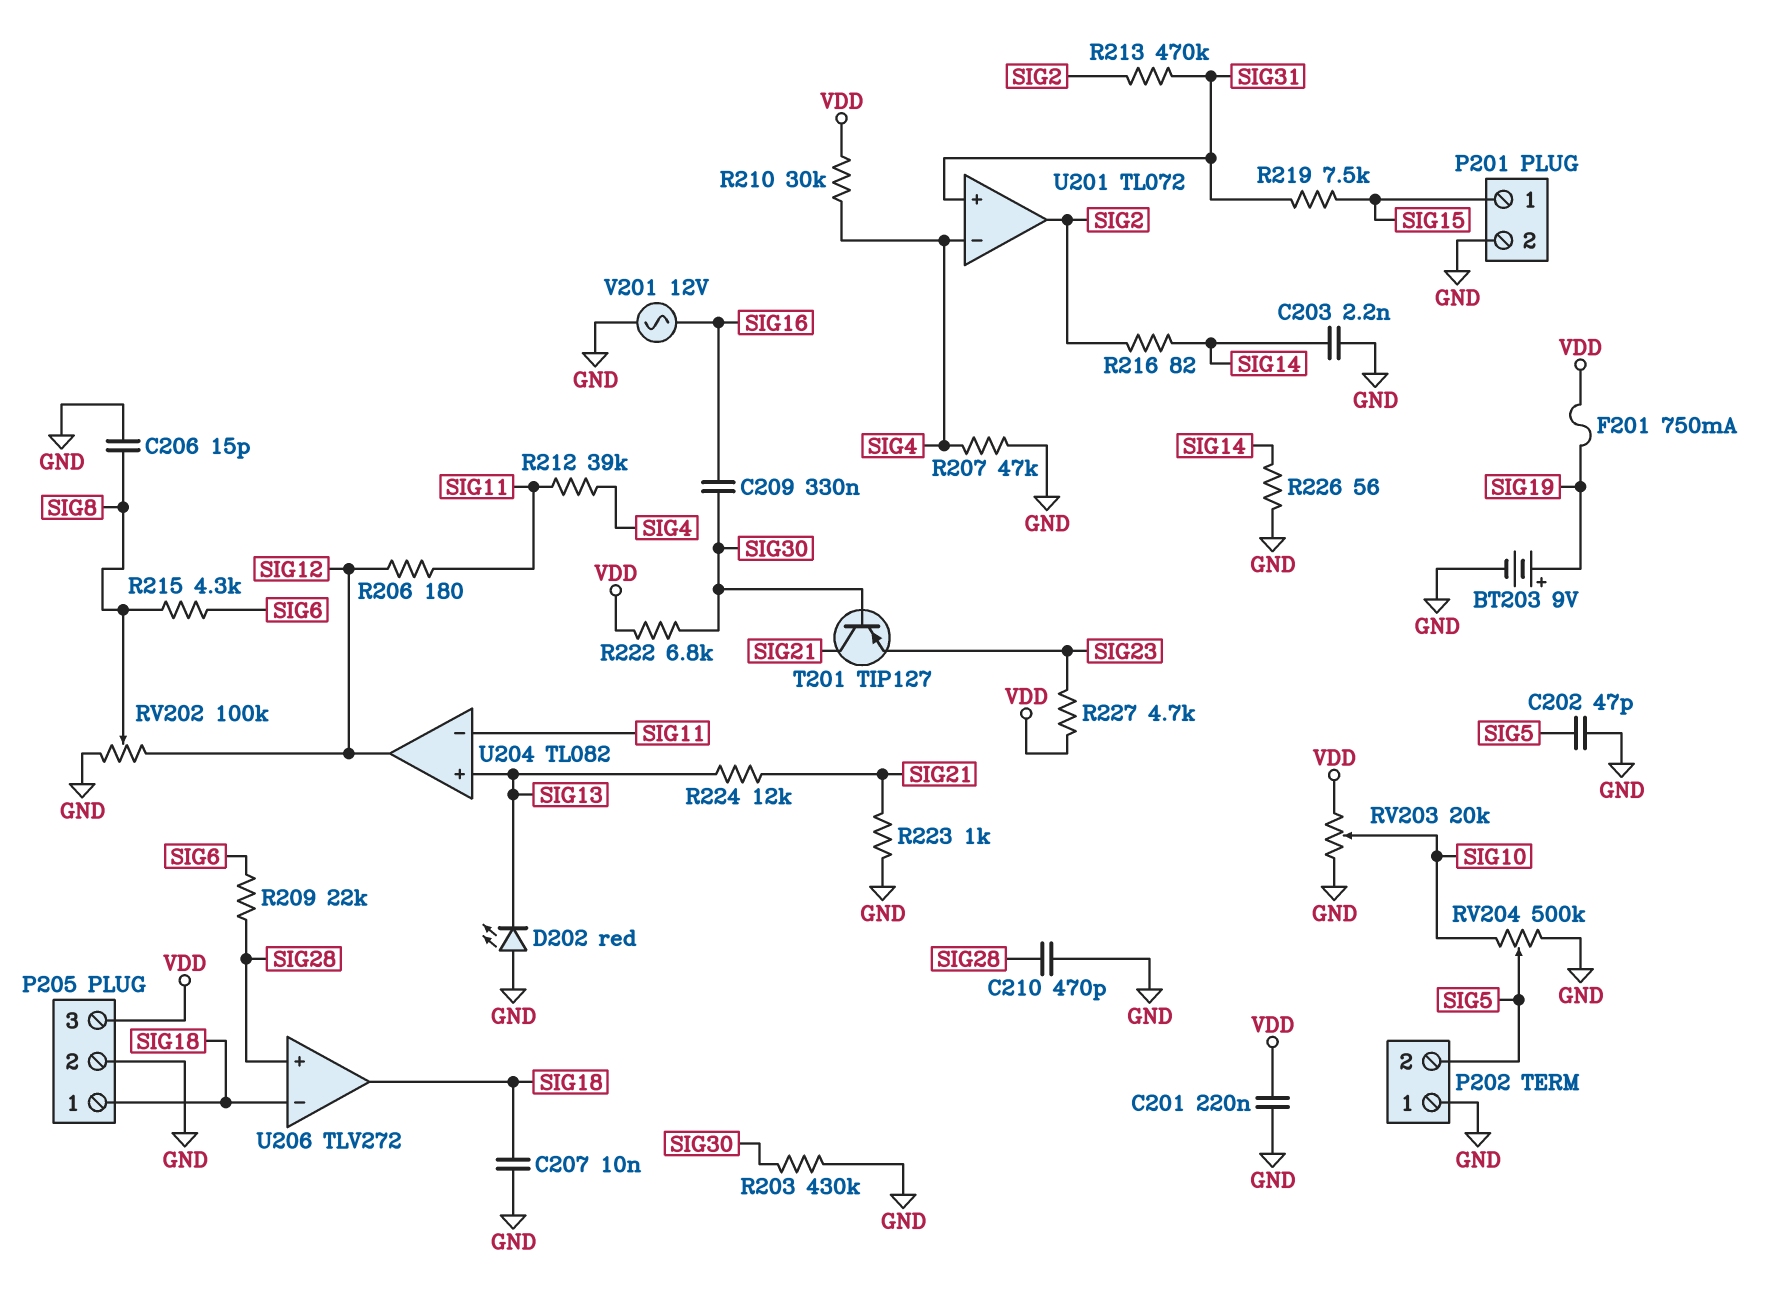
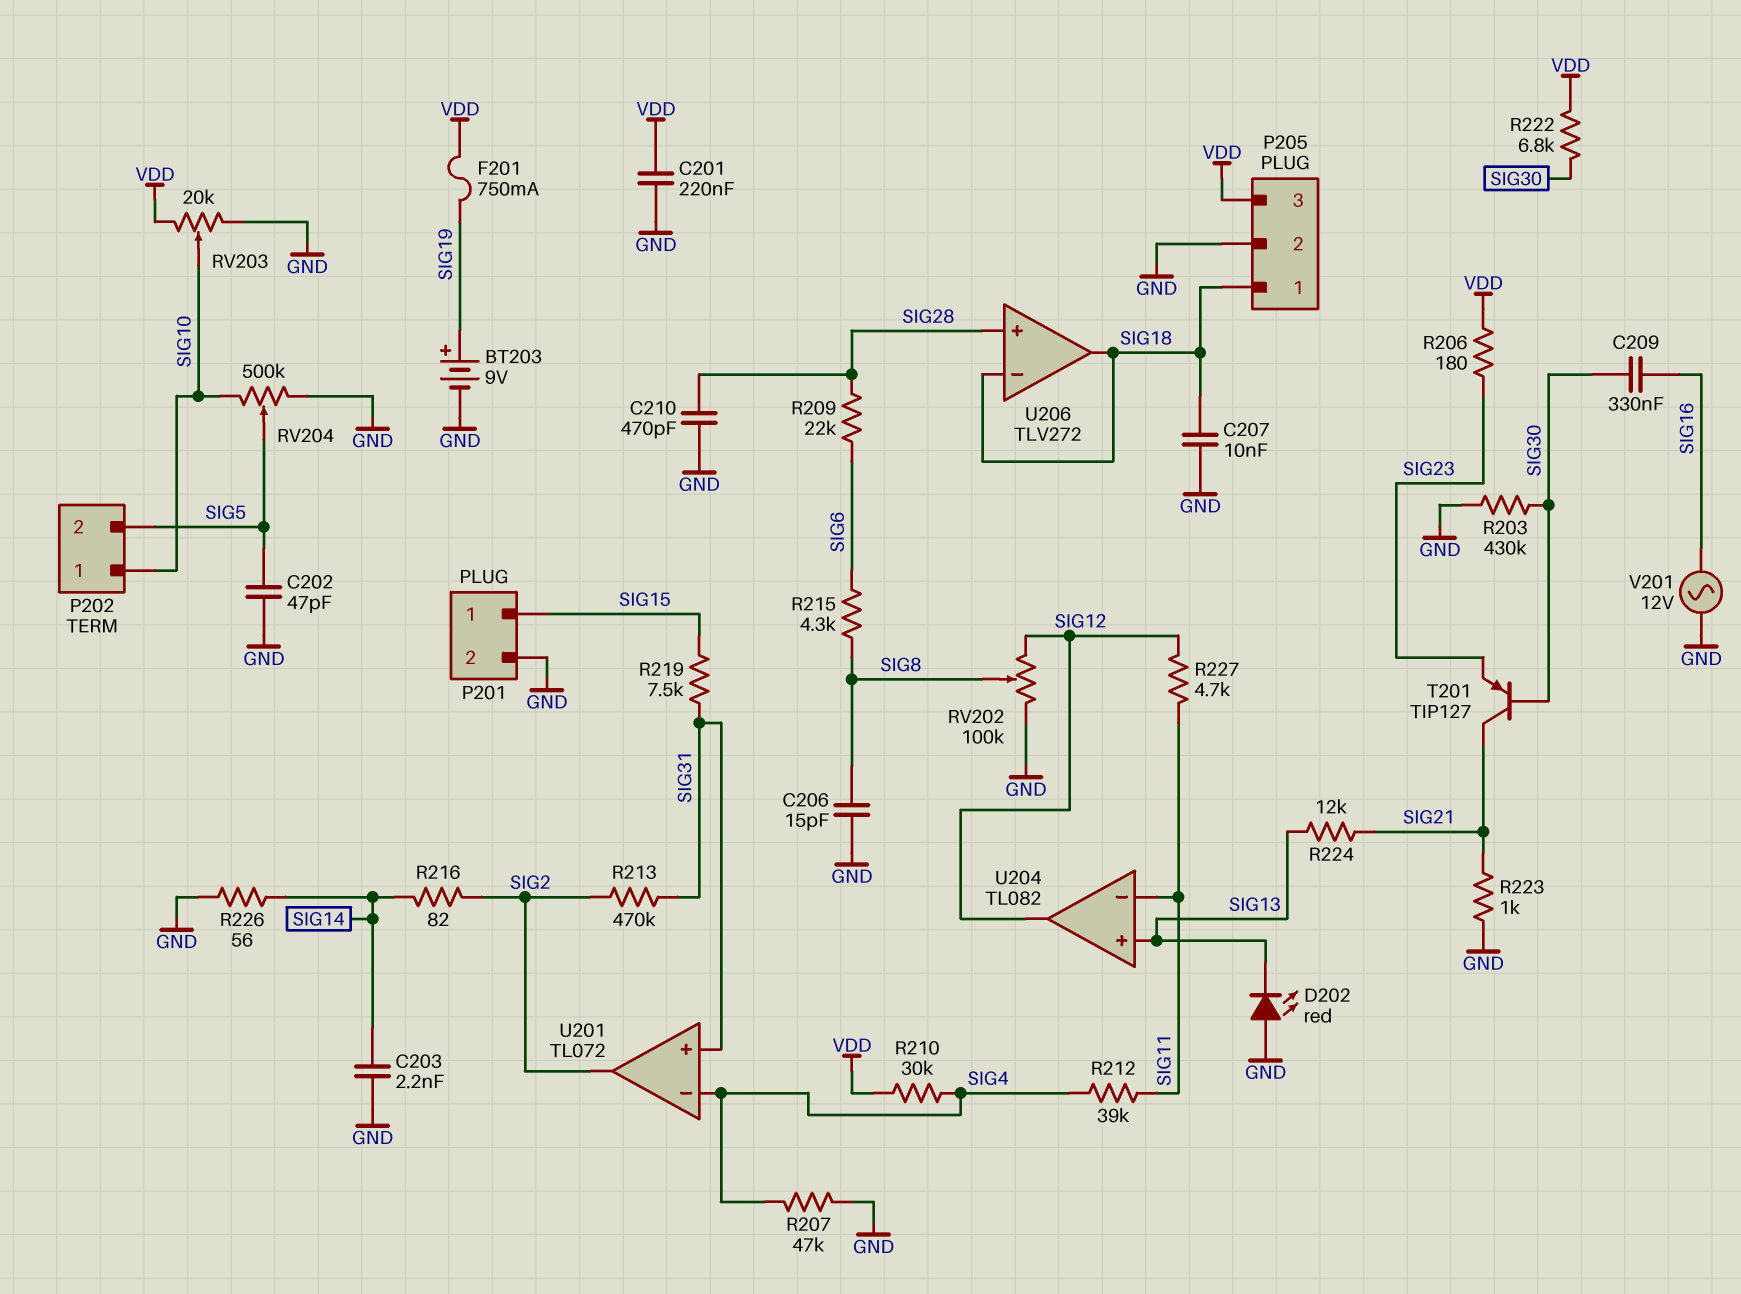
P202 pin 1: GND -> SIG10
R206: 180 (SIG11, SIG12) -> 180 (SIG23, VDD)
R227: 4.7k (SIG23, VDD) -> 4.7k (SIG11, SIG12)

